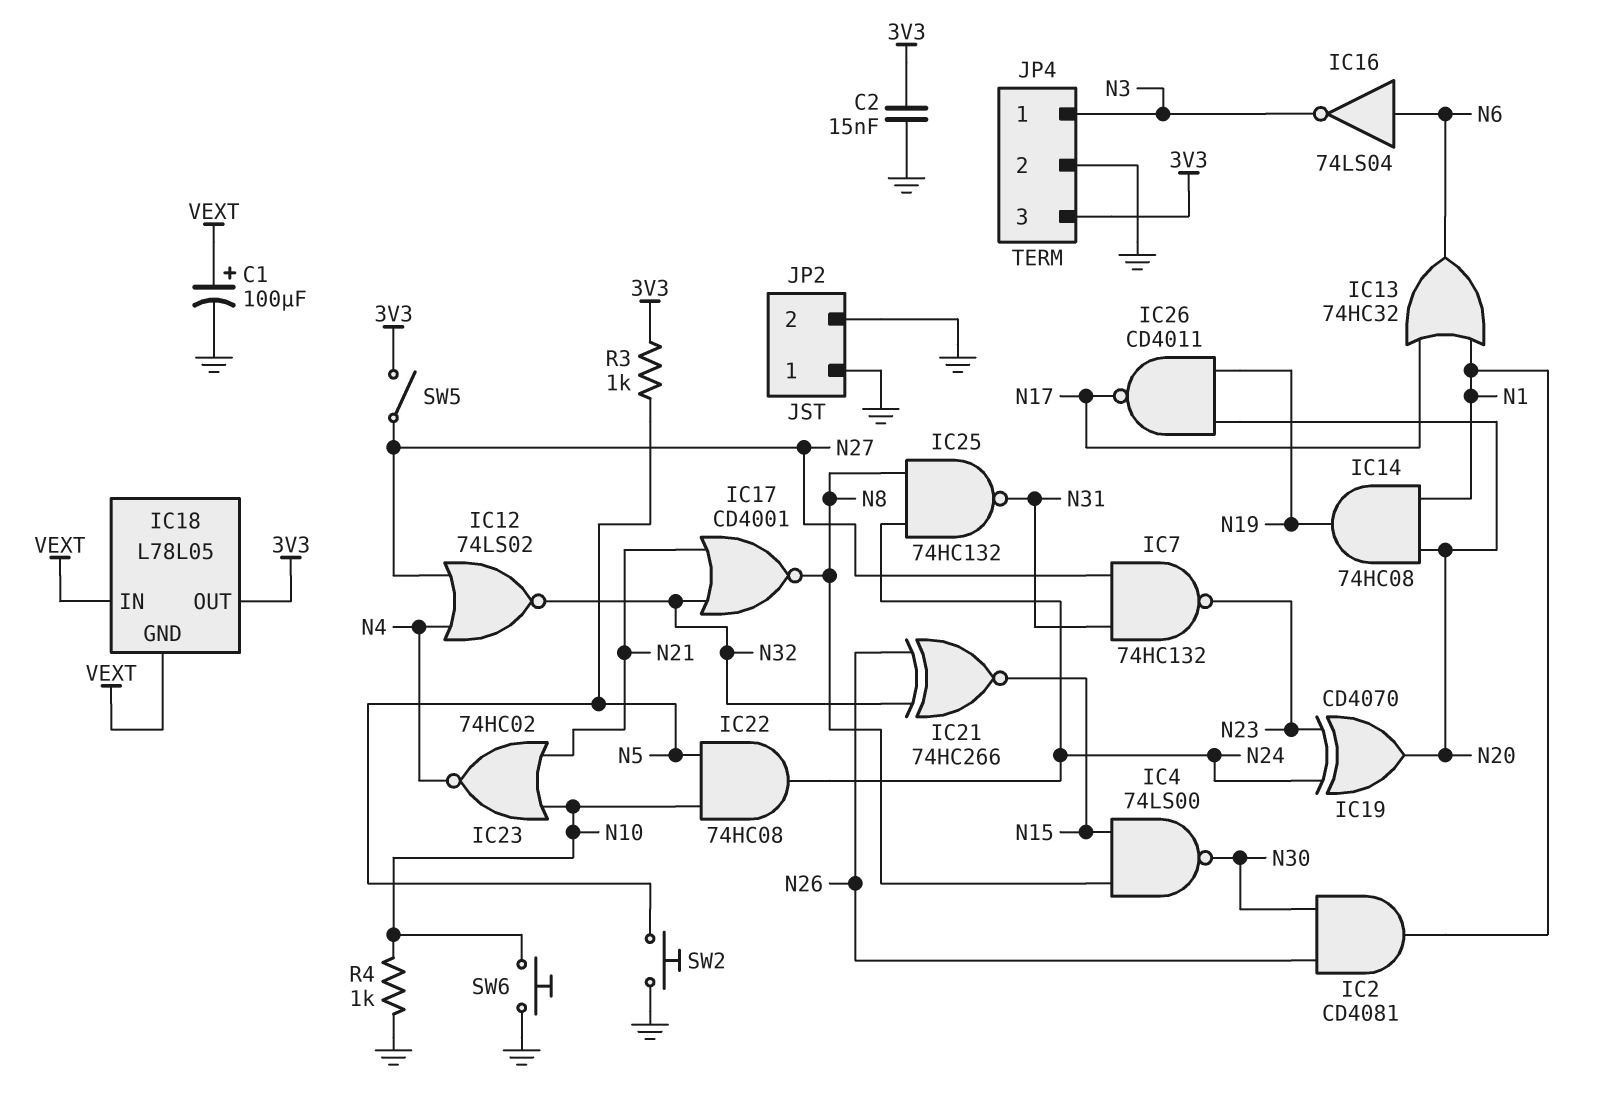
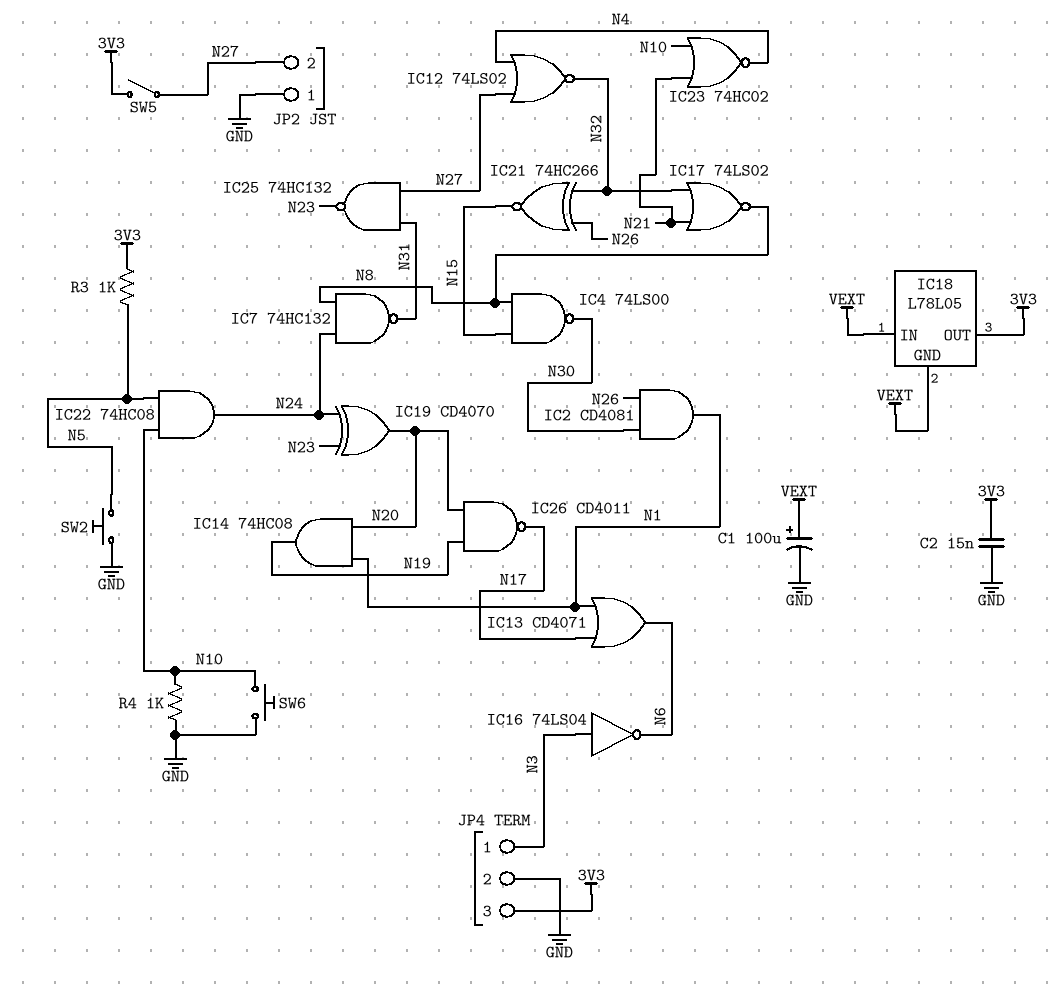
IC7: NAND 74HC132 (in N27, in N31, out N23) -> NAND 74HC132 (in N8, in N24, out N31)
IC13: OR 74HC32 (in N1, in N17, out N6) -> OR CD4071 (in N1, in N17, out N6)
IC16: NOT 74LS04 (in N6, out N3) -> NOT 74LS04 (in N3, out N6)
IC17: NOR CD4001 (in N21, in N32, out N8) -> NOR 74LS02 (in N21, in N32, out N8)
IC25: NAND 74HC132 (in N8, in N24, out N31) -> NAND 74HC132 (in N27, in N31, out N23)
JP2 pin 2: GND -> N27

